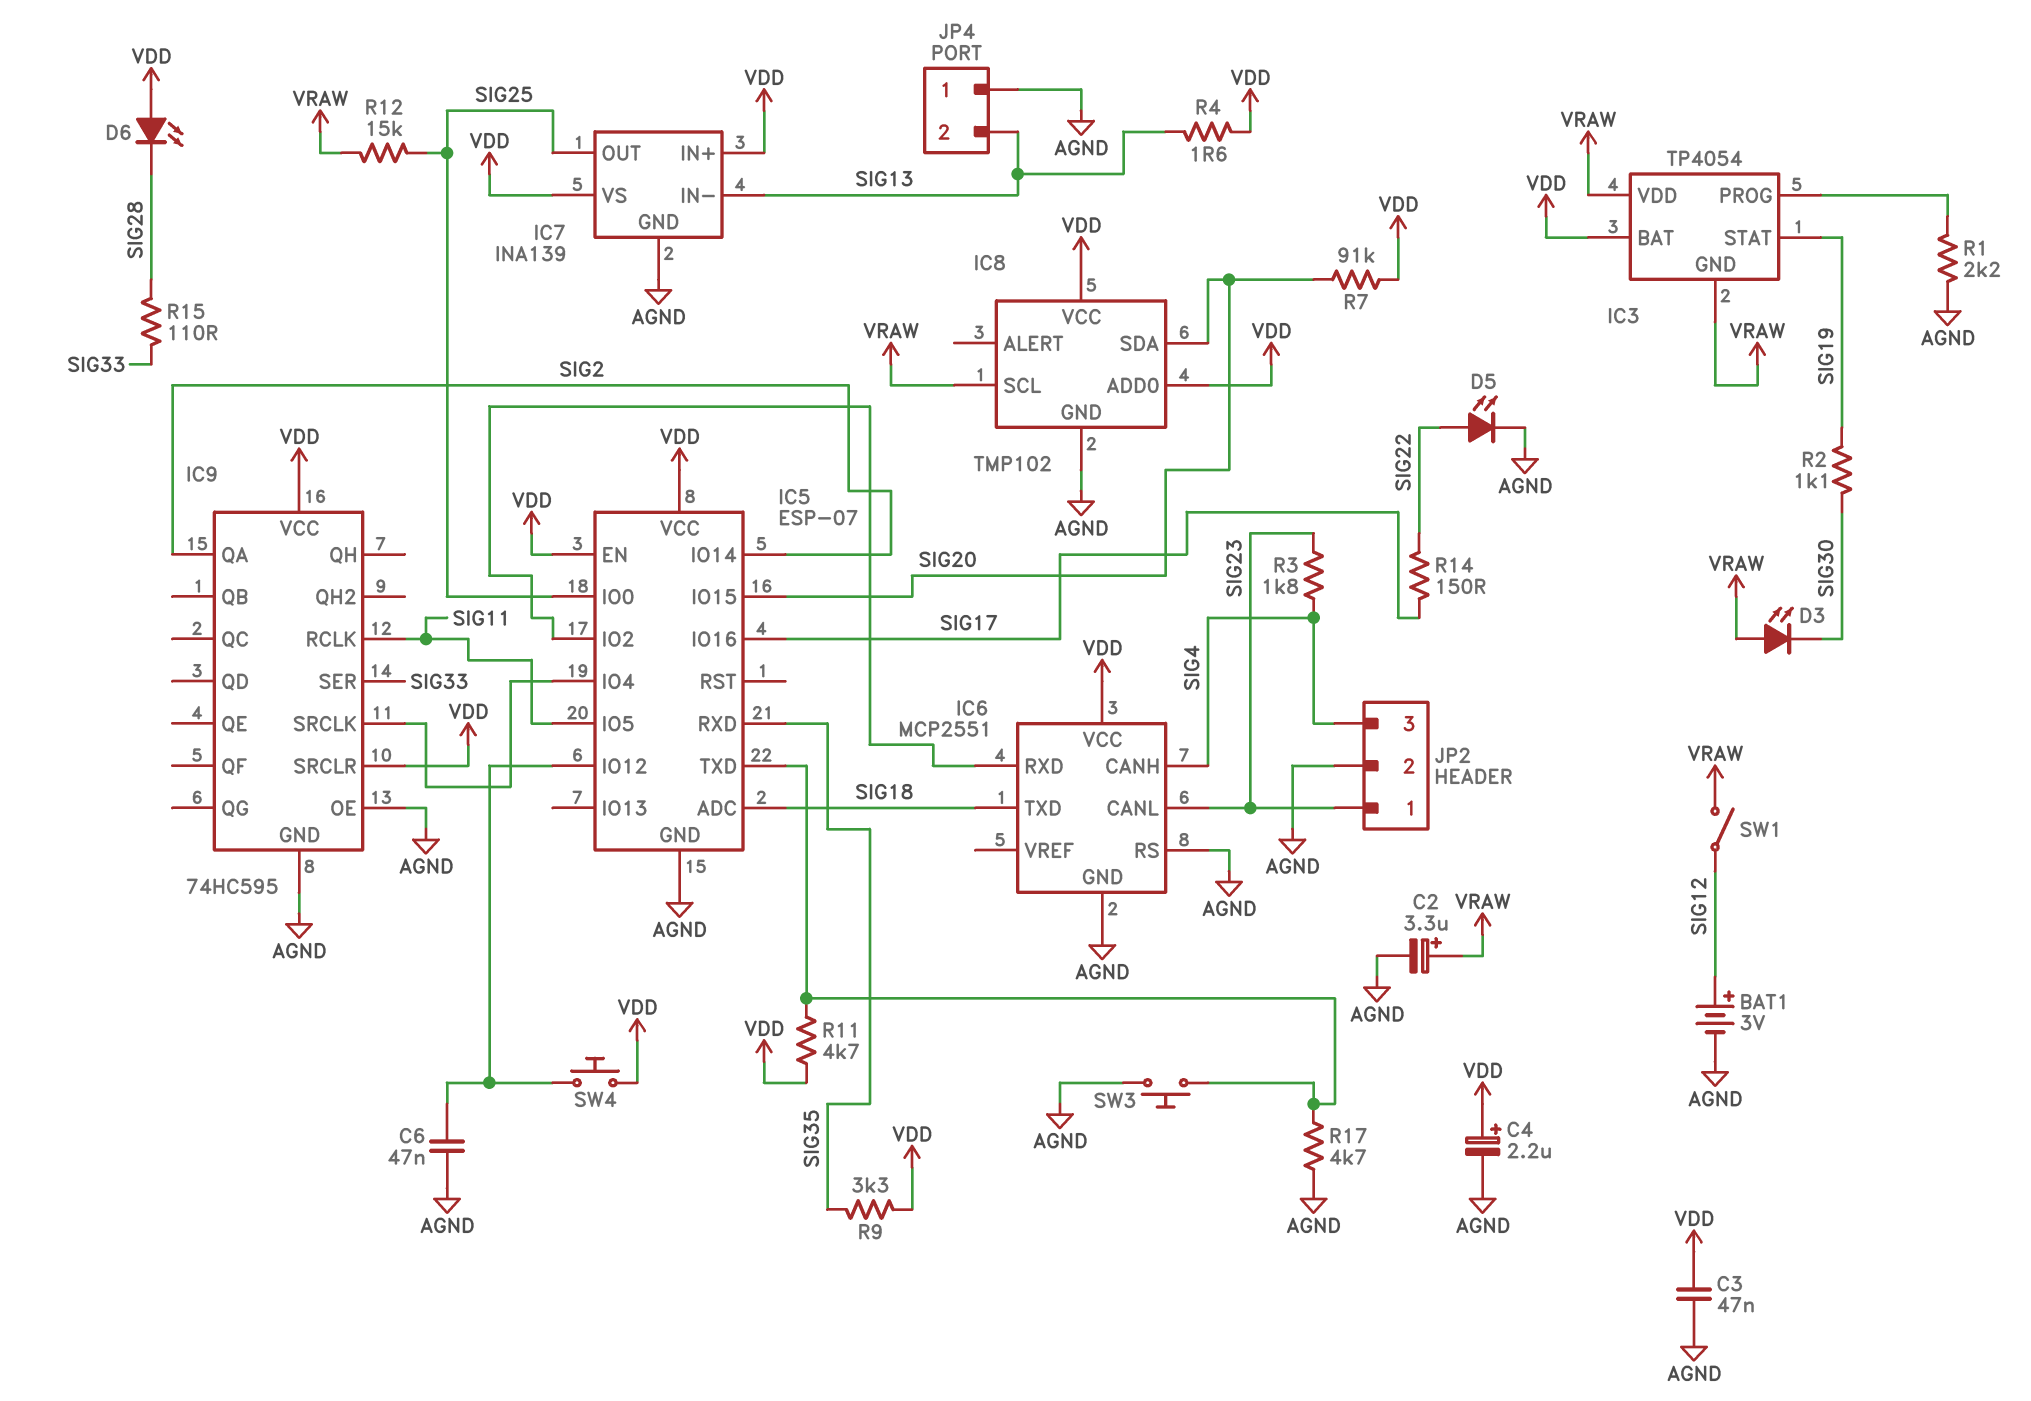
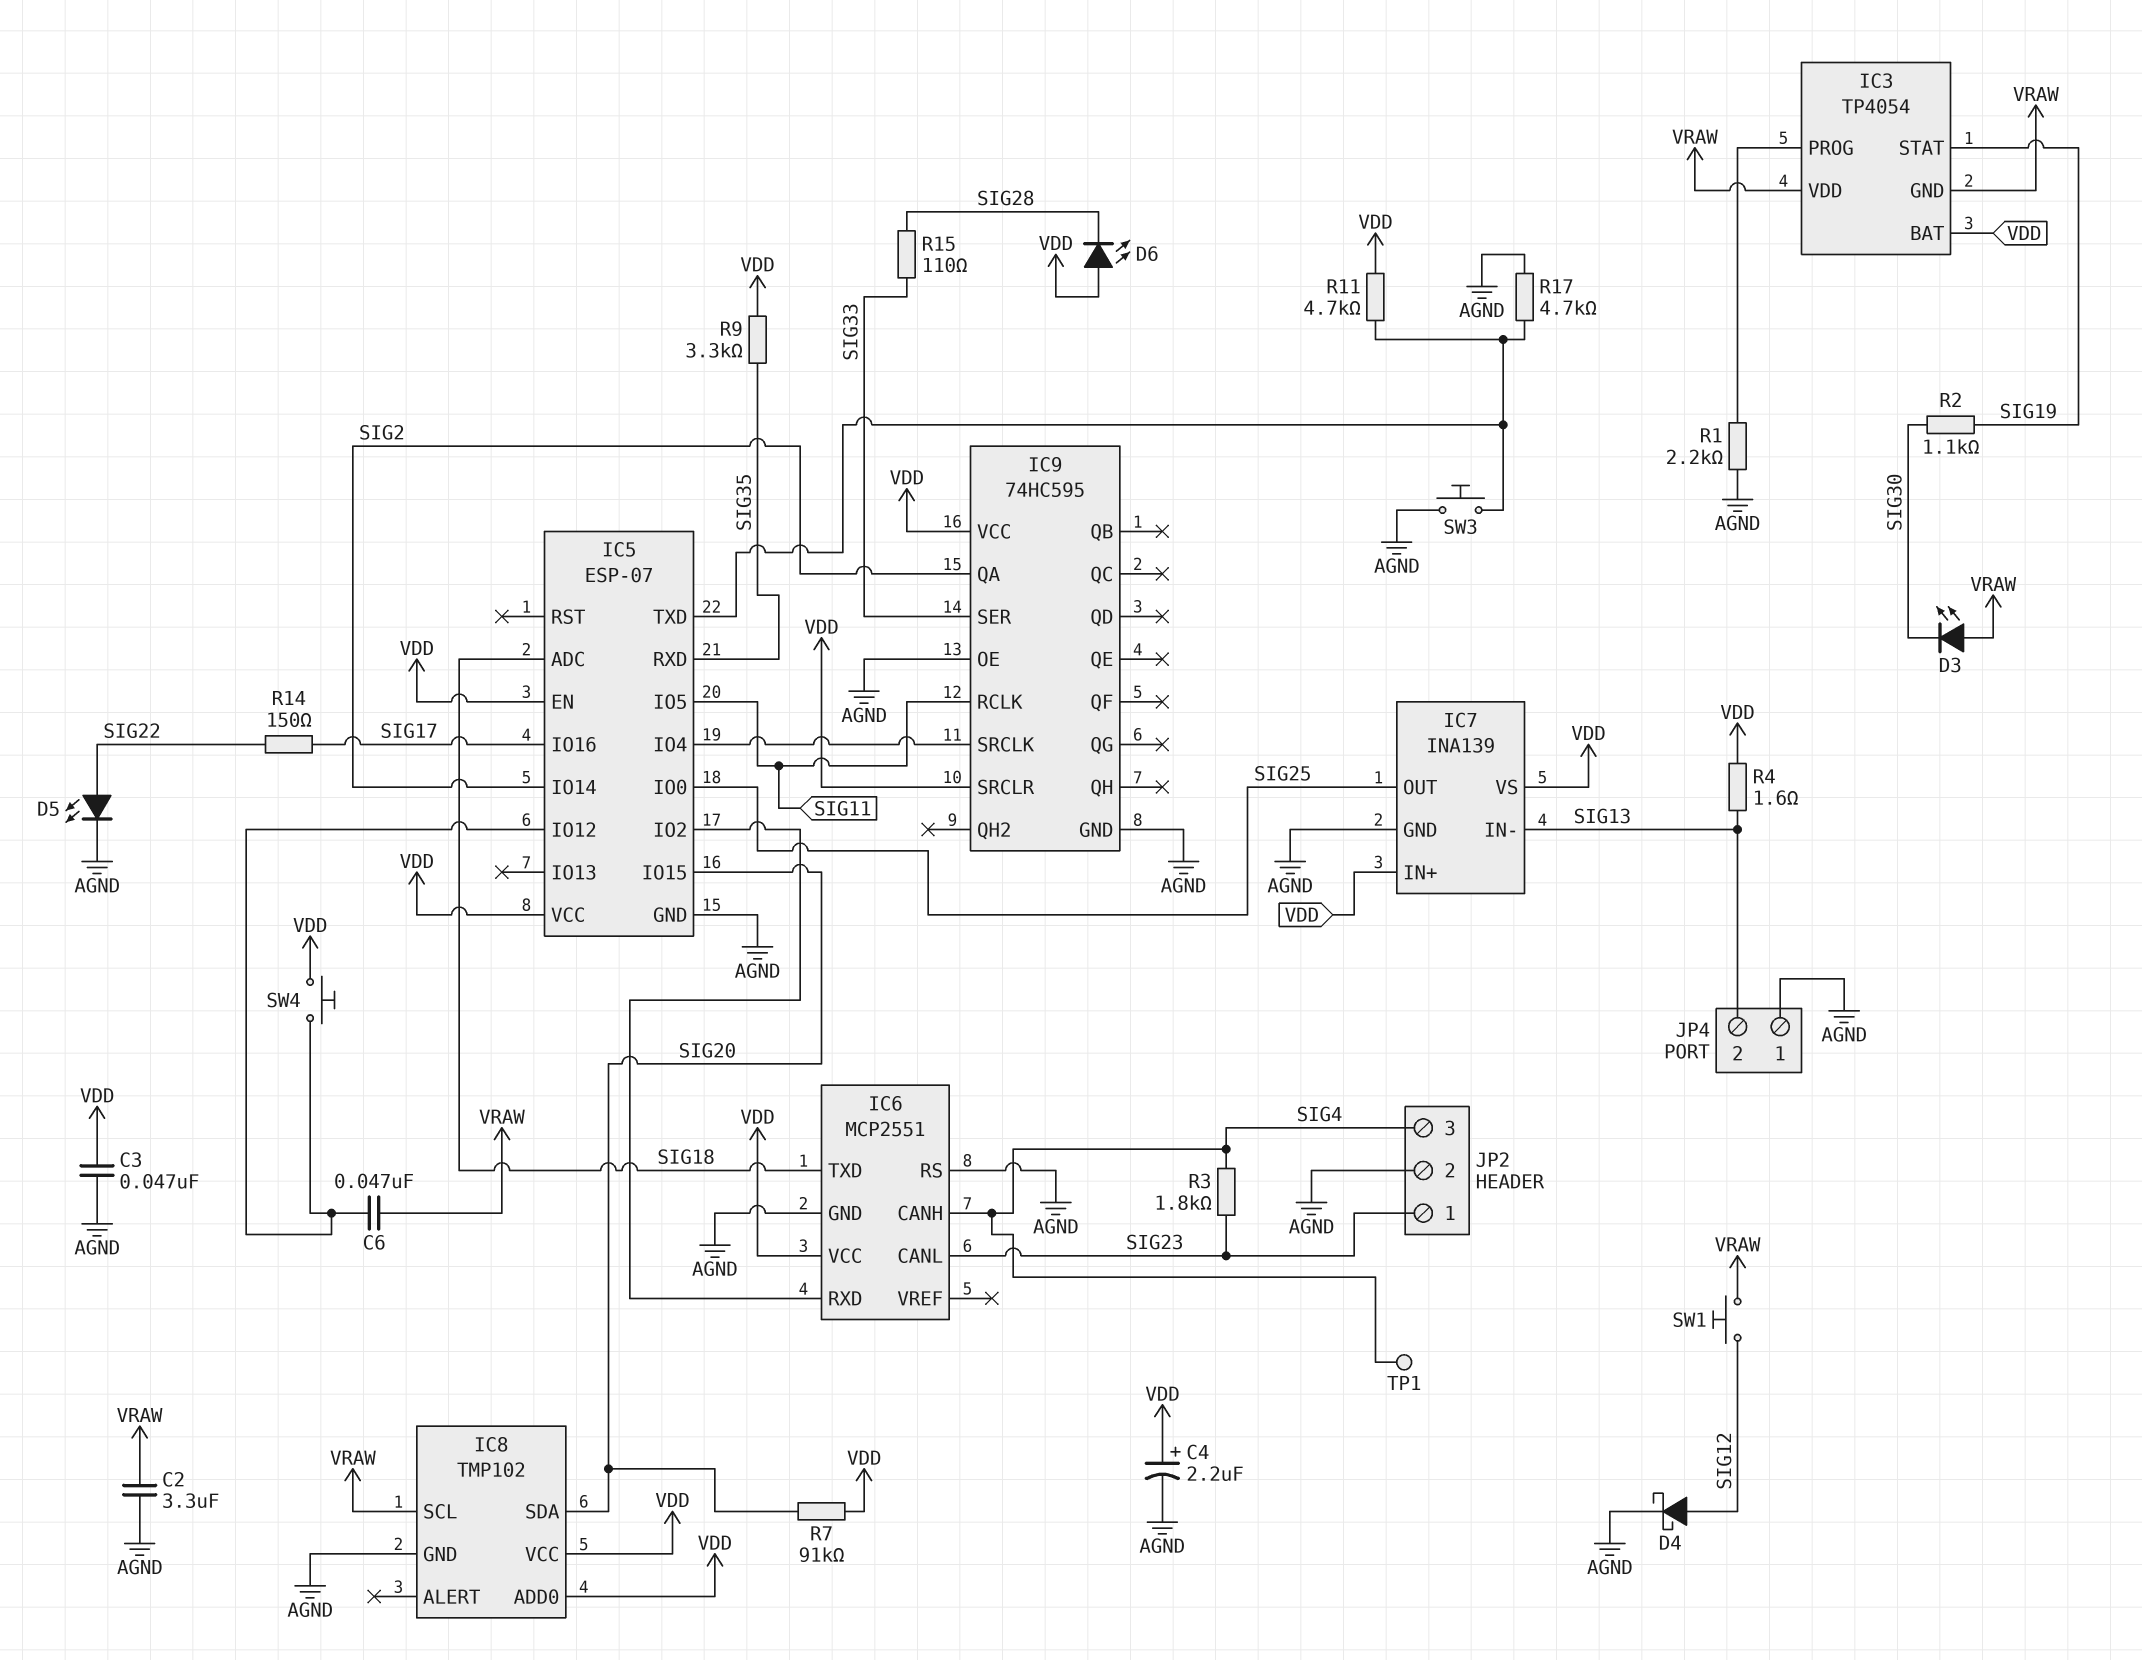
BAT1: 3V (plus SIG12, minus AGND) -> none
C2: 3.3uF (plus VRAW, minus AGND) -> 3.3uF (AGND, VRAW)
C6: 47nF (AGND, IC5/IO12) -> 47nF (IC5/IO12, VRAW)
D4: none -> schottky (A SIG12, K AGND)
R12: 15k (SIG25, VRAW) -> none
SW1: switch (SIG12, VRAW) -> button (SIG12, VRAW)
TP1: none -> test point (SIG4)

